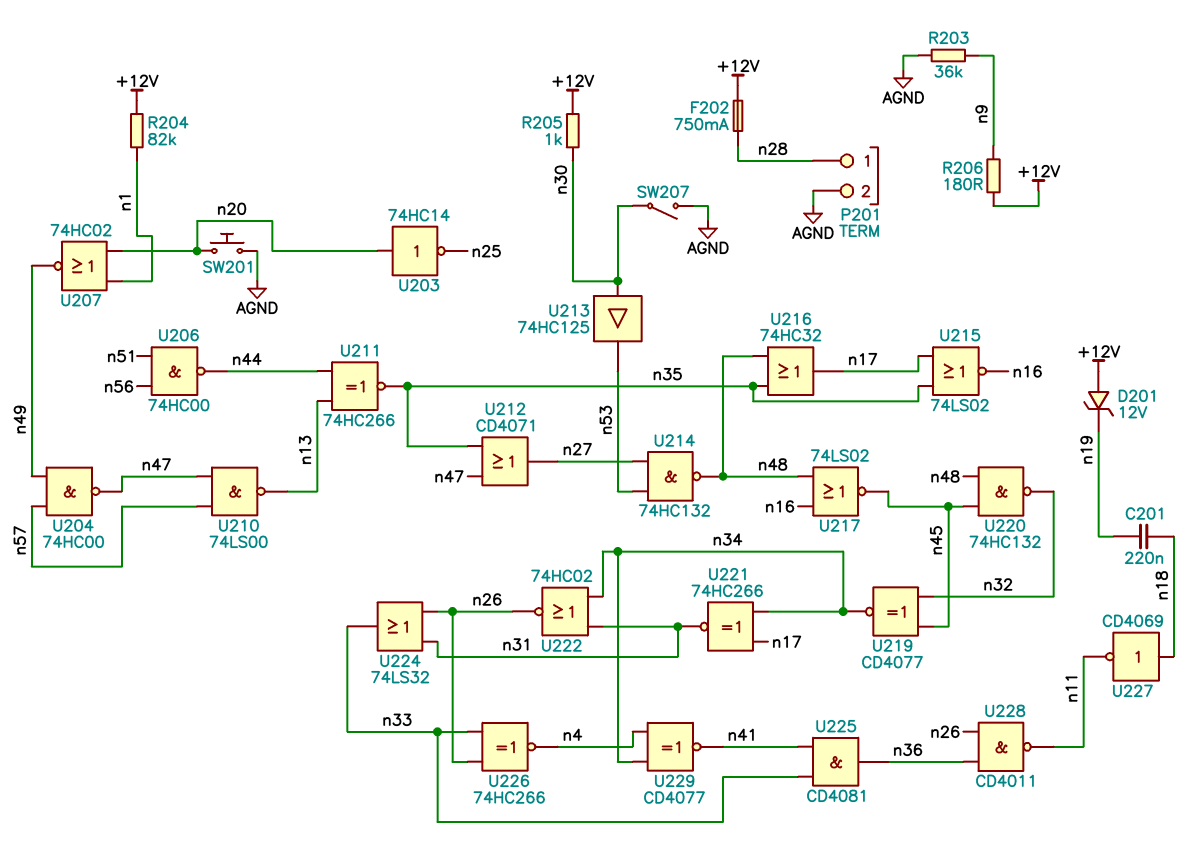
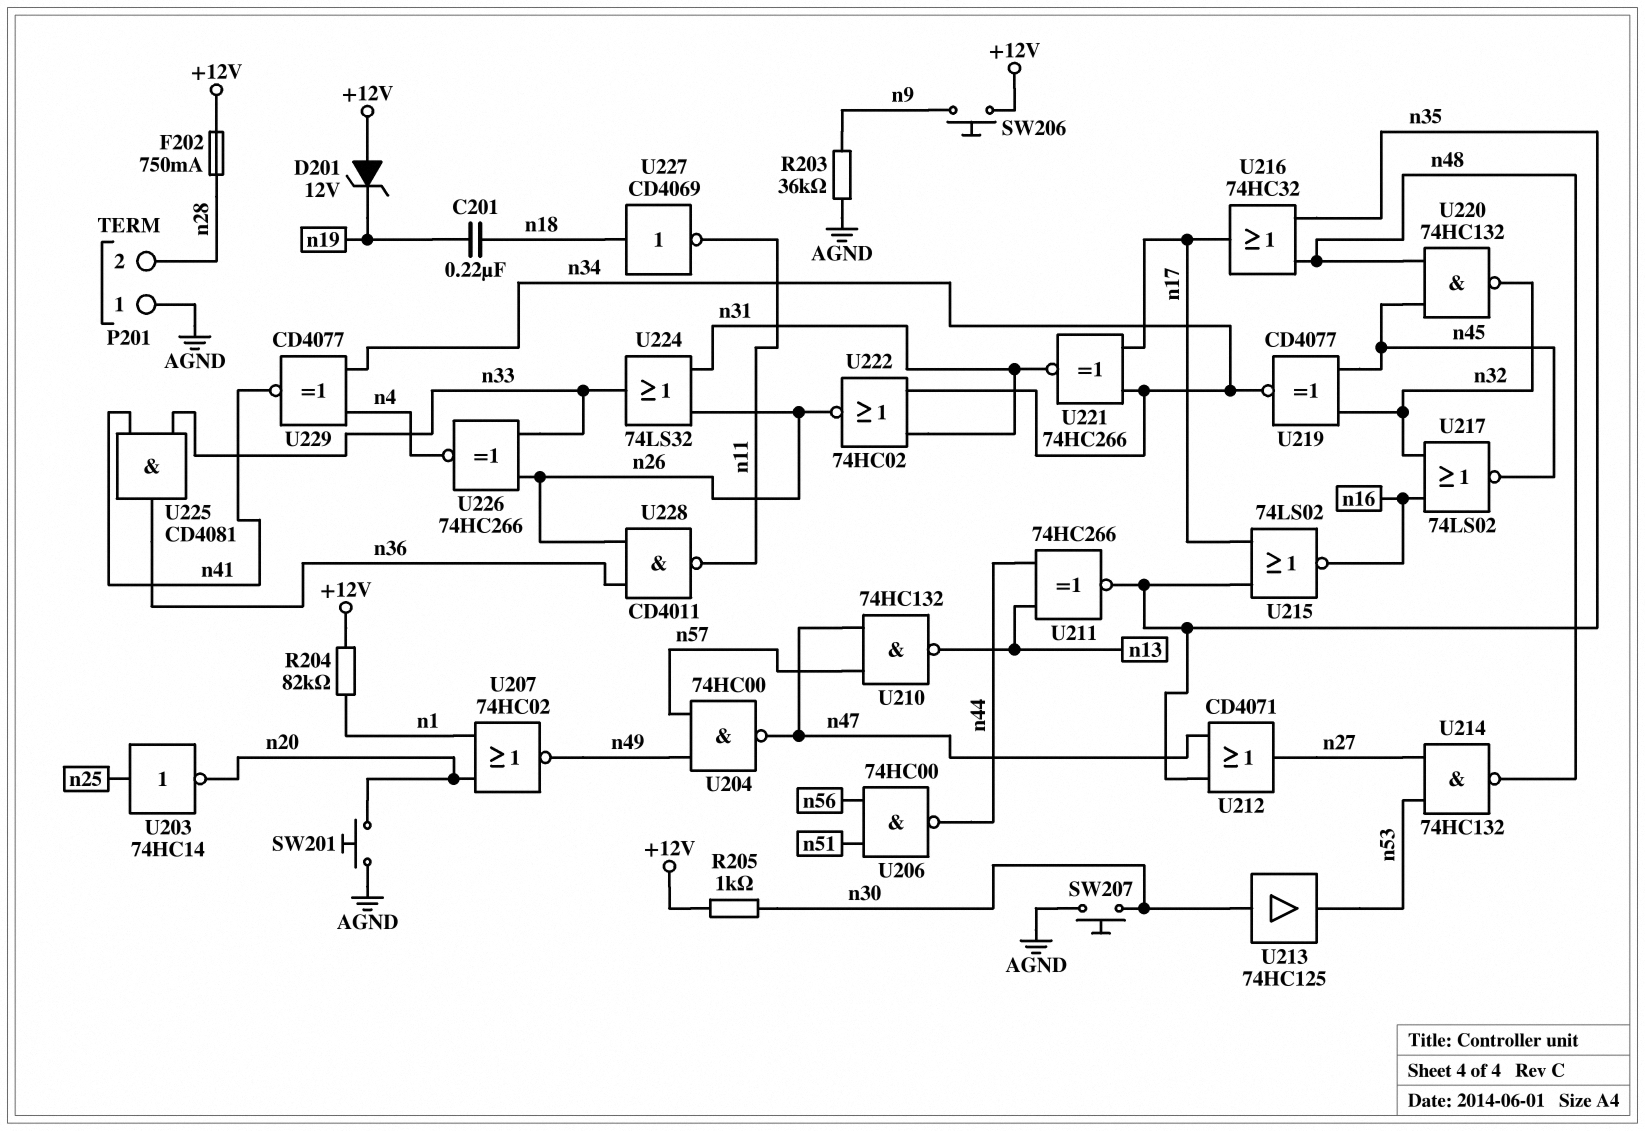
P201 pin 1: n28 -> AGND
P201 pin 2: AGND -> n28
R206: 180 (+12V, n9) -> none
SW206: none -> button (+12V, n9)
SW207: switch (AGND, n30) -> button (AGND, n30)
U203: NOT 74HC14 (in n20, out n25) -> NOT 74HC14 (in n25, out n20)
U210: NAND 74LS00 (in n47, in n57, out n13) -> NAND 74HC132 (in n47, in n57, out n13)
U217: NOR 74LS02 (in n16, in n48, out n45) -> NOR 74LS02 (in n16, in n32, out n45)

